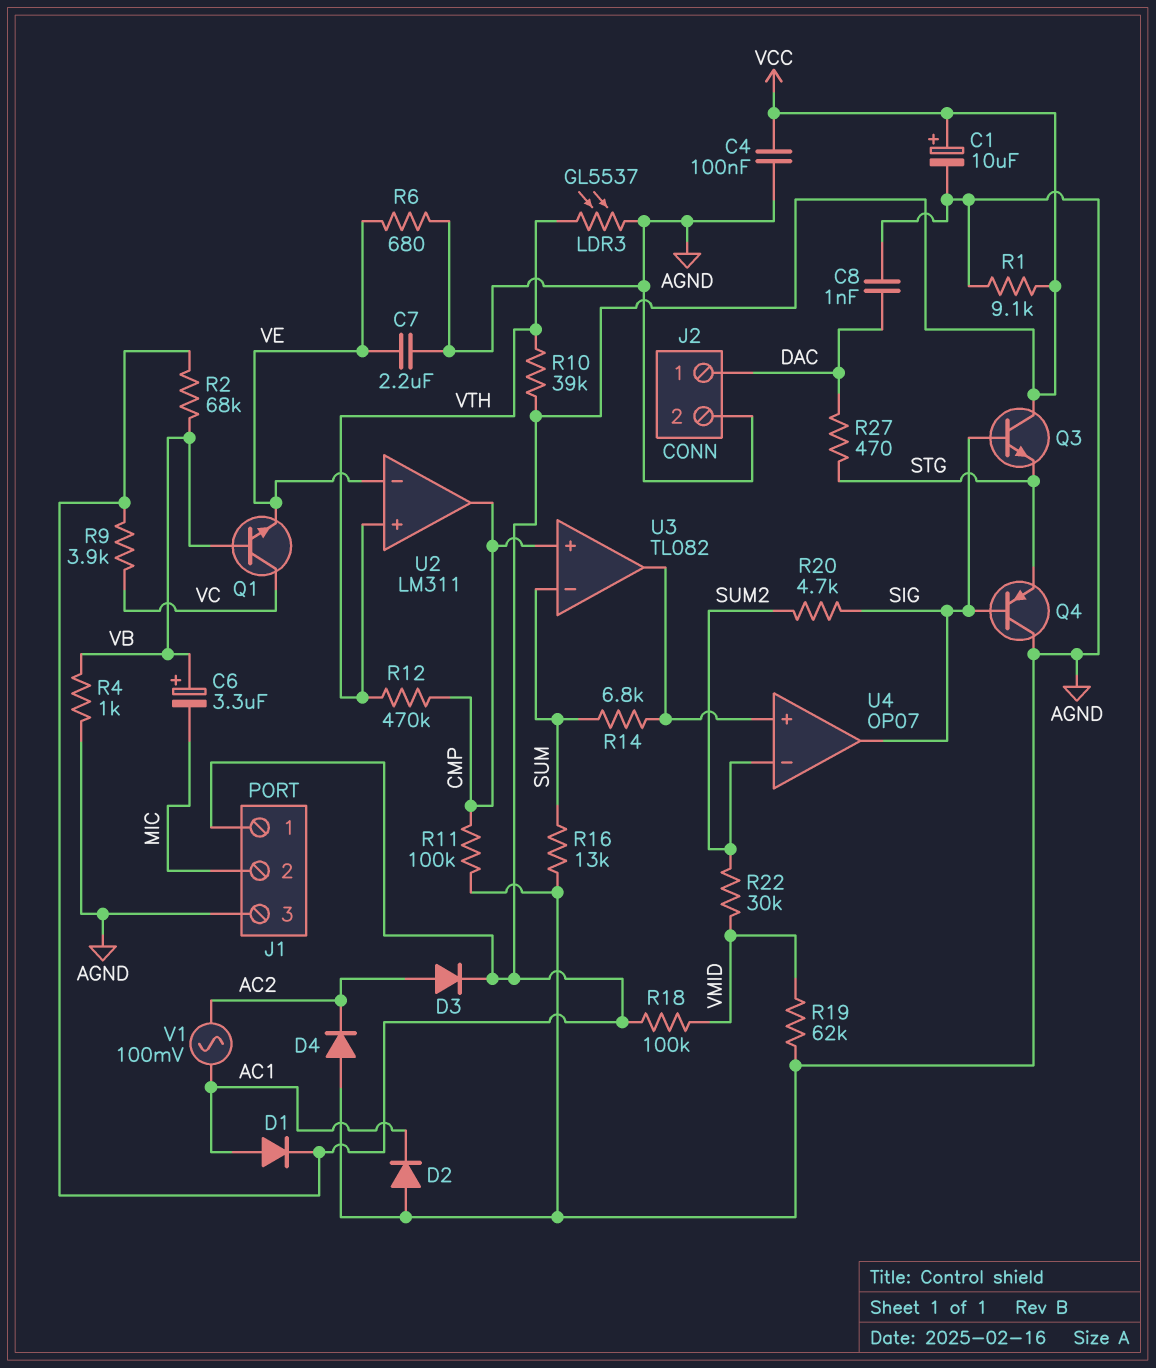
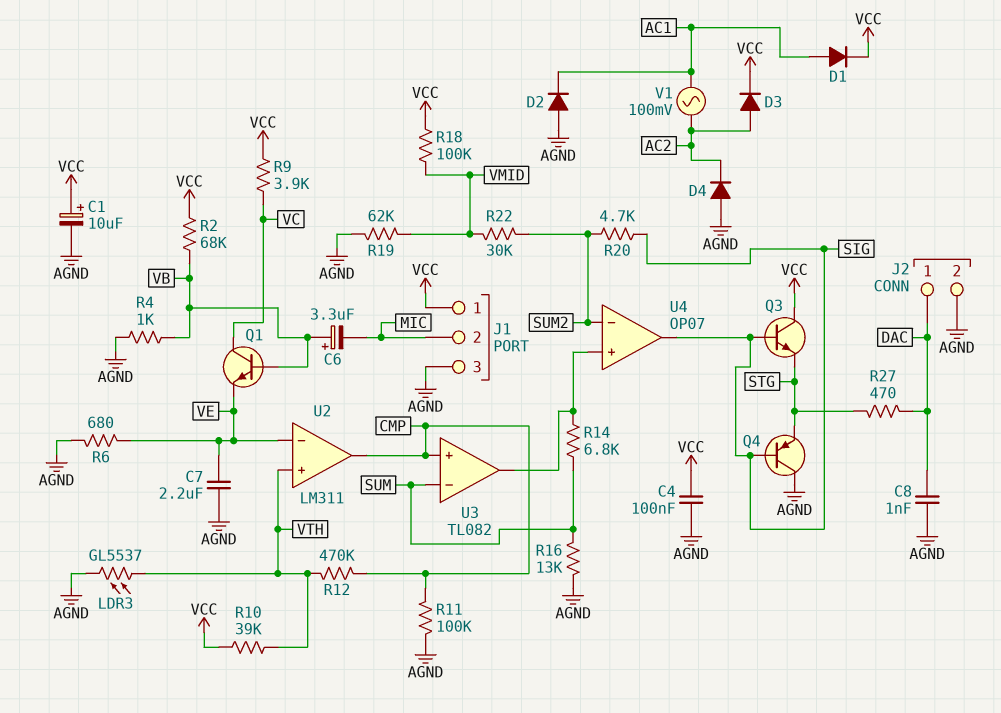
R1: 9.1k (AGND, VCC) -> none

